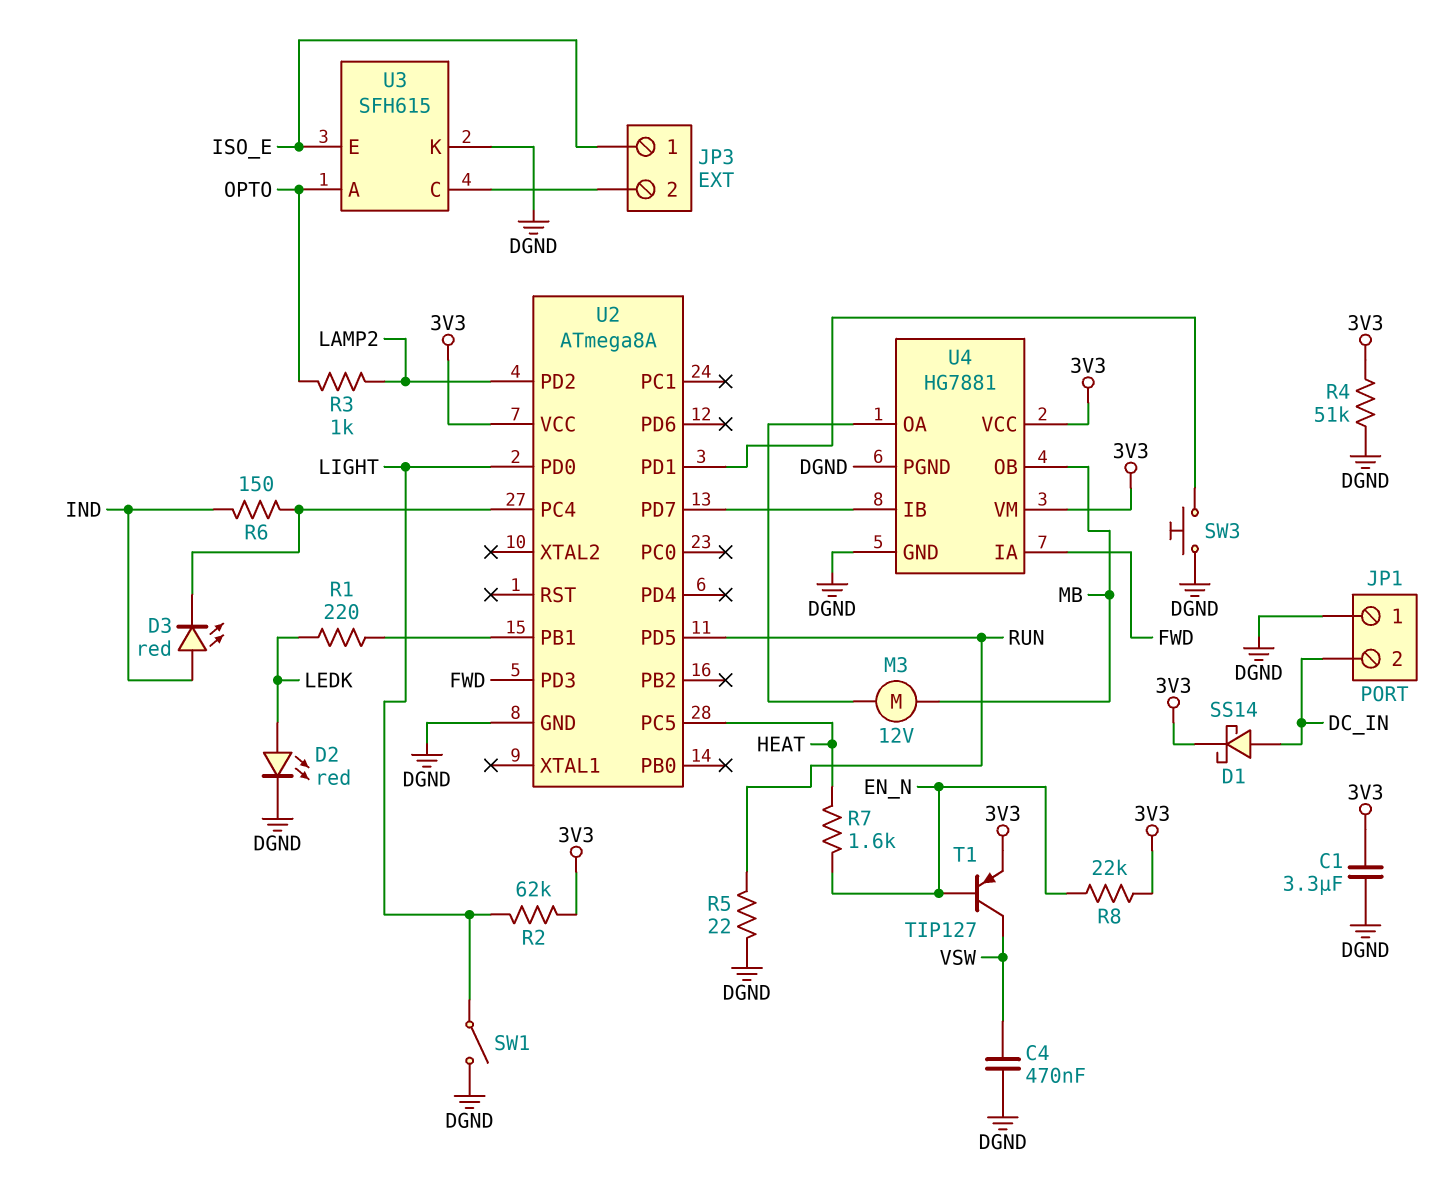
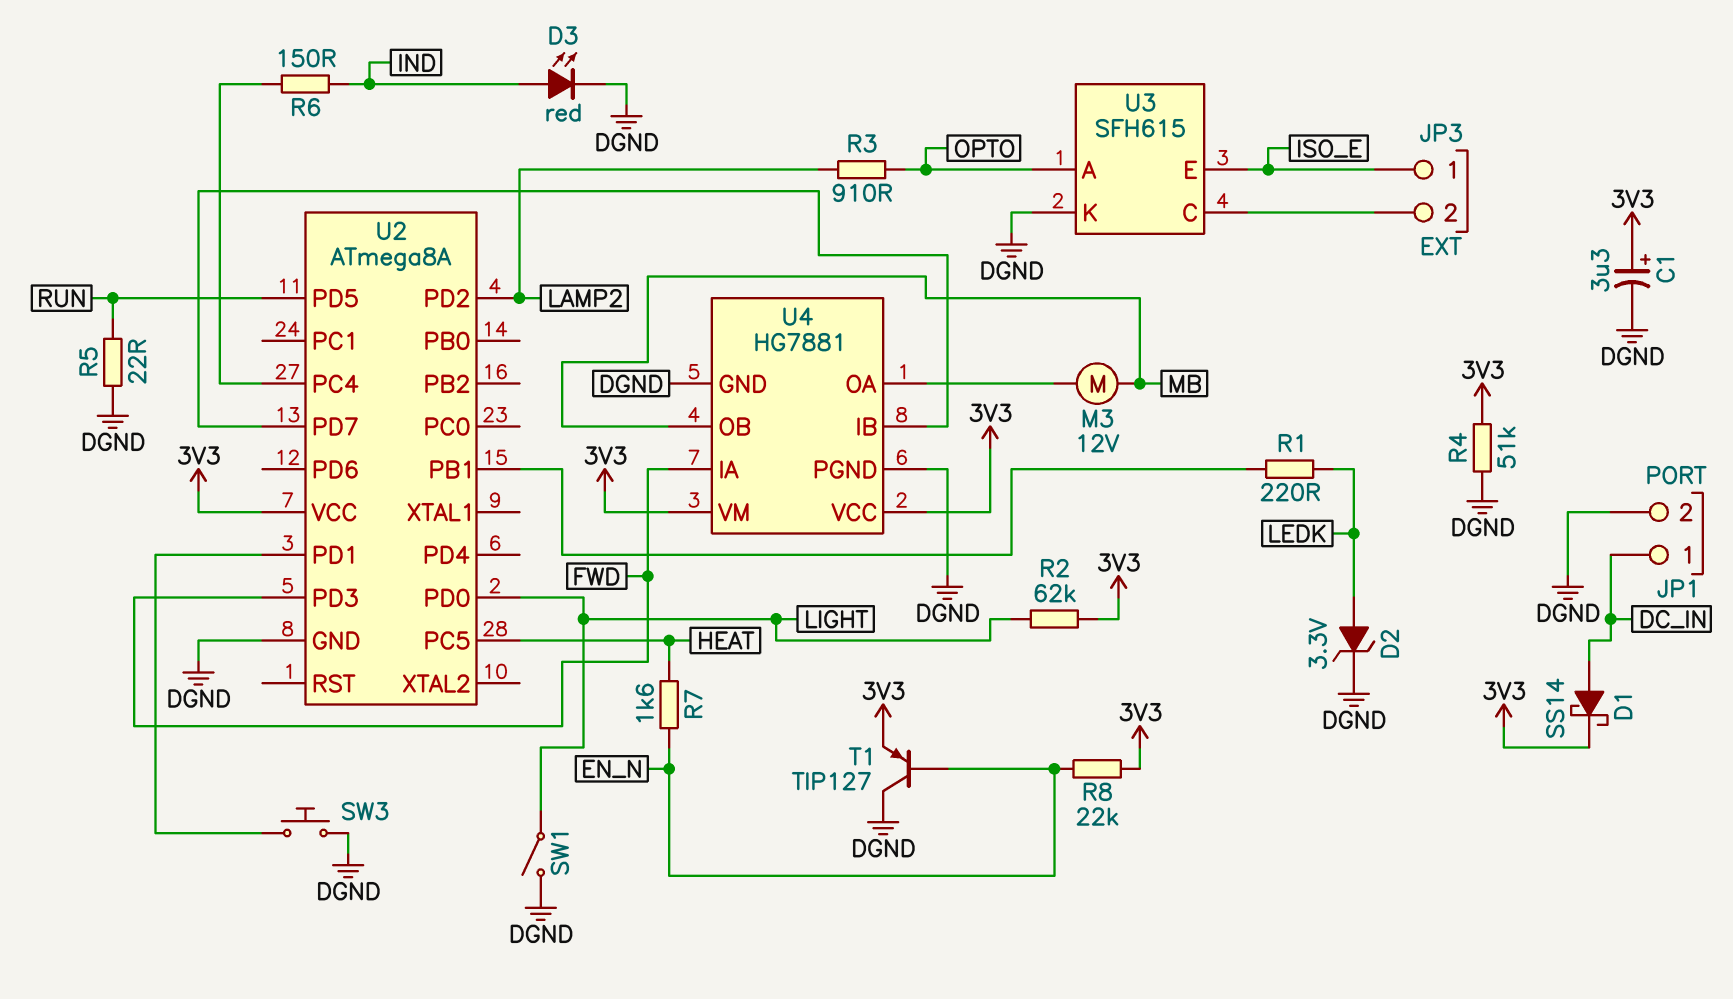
C1: 3.3uF (3V3, DGND) -> 3.3uF (plus 3V3, minus DGND)
C4: 470nF (DGND, VSW) -> none
D2: LED red (A LEDK, K DGND) -> zener 3.3V (A LEDK, K DGND)
D3: LED red (A IND, K U2/PC4) -> LED red (A IND, K DGND)
JP1 pin 1: DGND -> DC_IN
JP1 pin 2: DC_IN -> DGND
R3: 1k (LAMP2, OPTO) -> 910 (LAMP2, OPTO)
T1: PNP TIP127 (B EN_N, C VSW, E 3V3) -> PNP TIP127 (B EN_N, C DGND, E 3V3)

